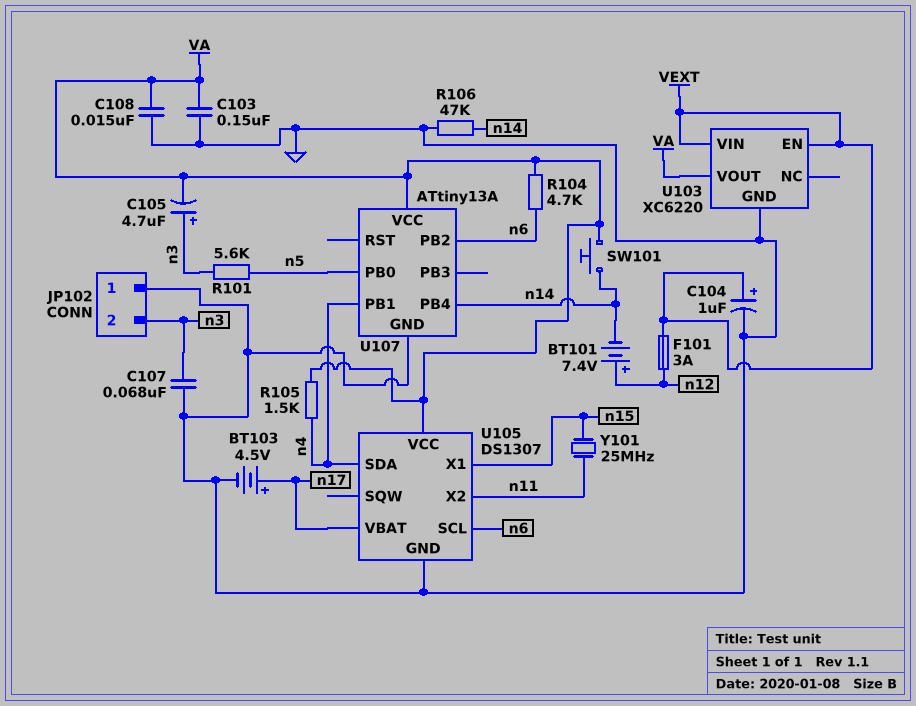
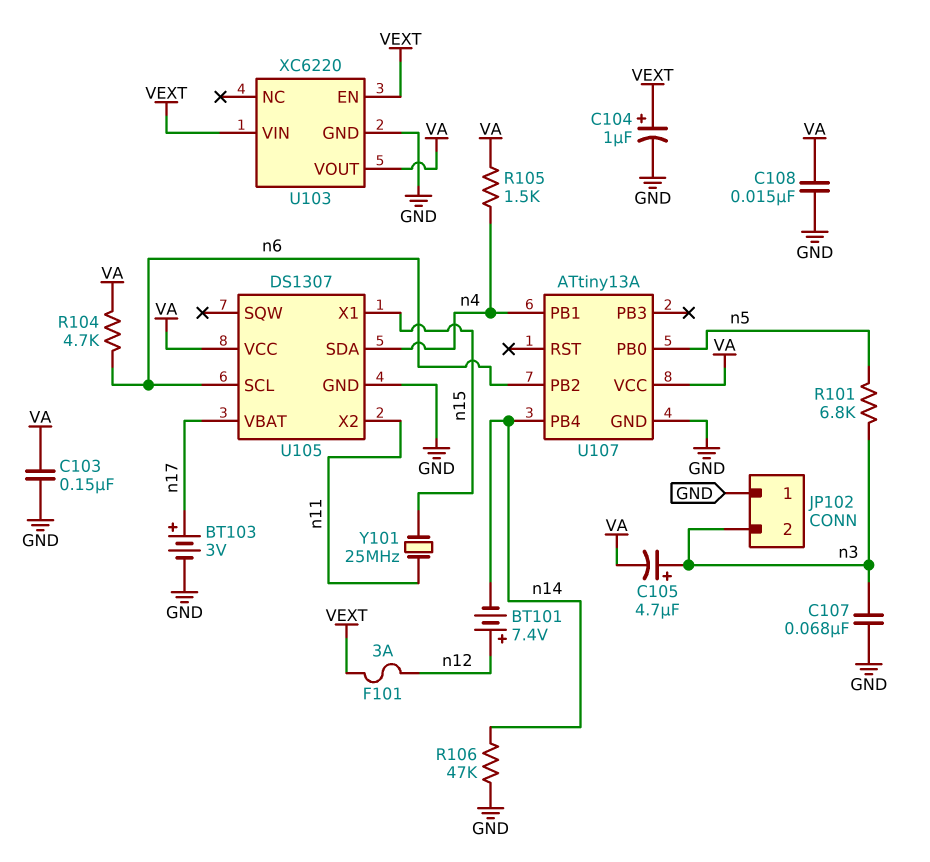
BT103: 4.5V (plus n17, minus GND) -> 3V (plus n17, minus GND)
R101: 5.6k (n3, n5) -> 6.8k (n3, n5)
SW101: button (VA, n14) -> none

